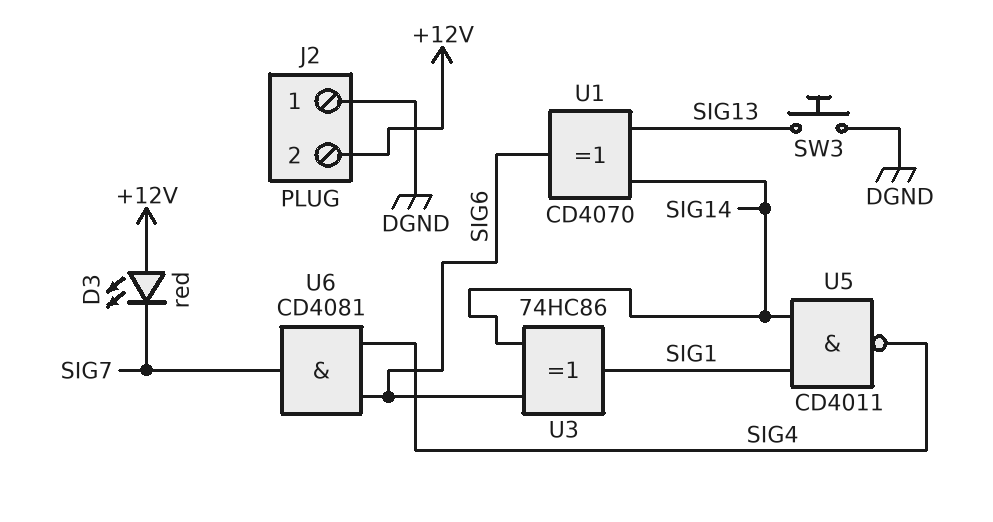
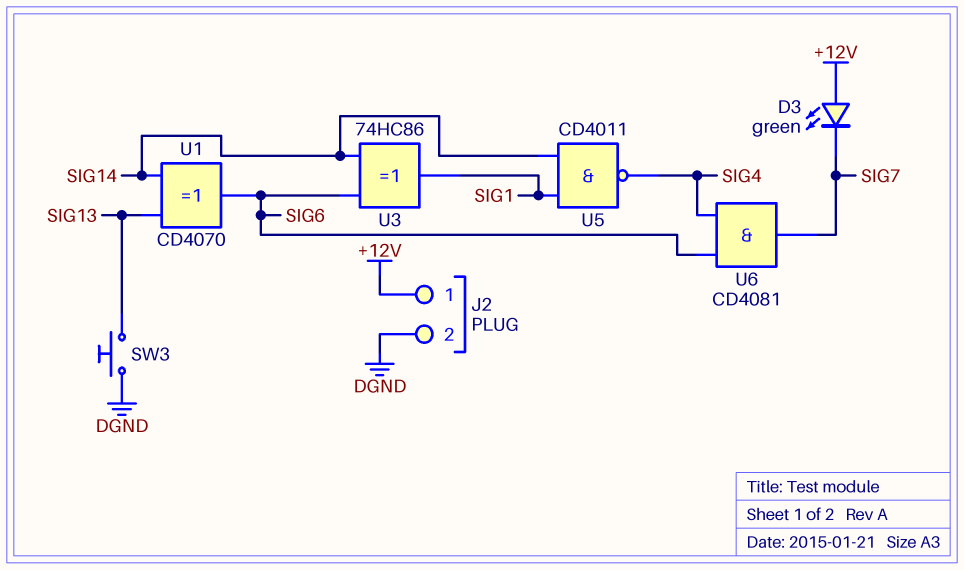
D3: LED red (A +12V, K SIG7) -> LED green (A +12V, K SIG7)
J2 pin 1: DGND -> +12V
J2 pin 2: +12V -> DGND

